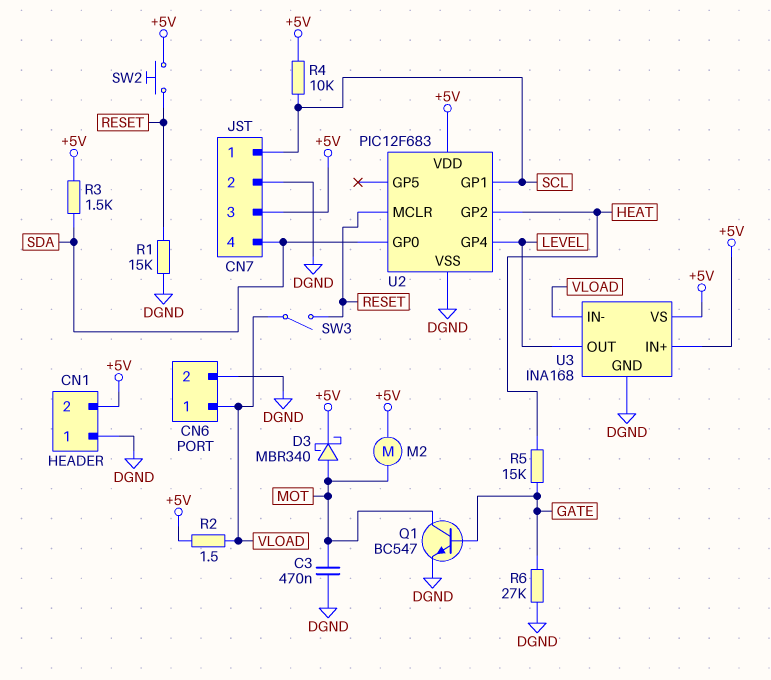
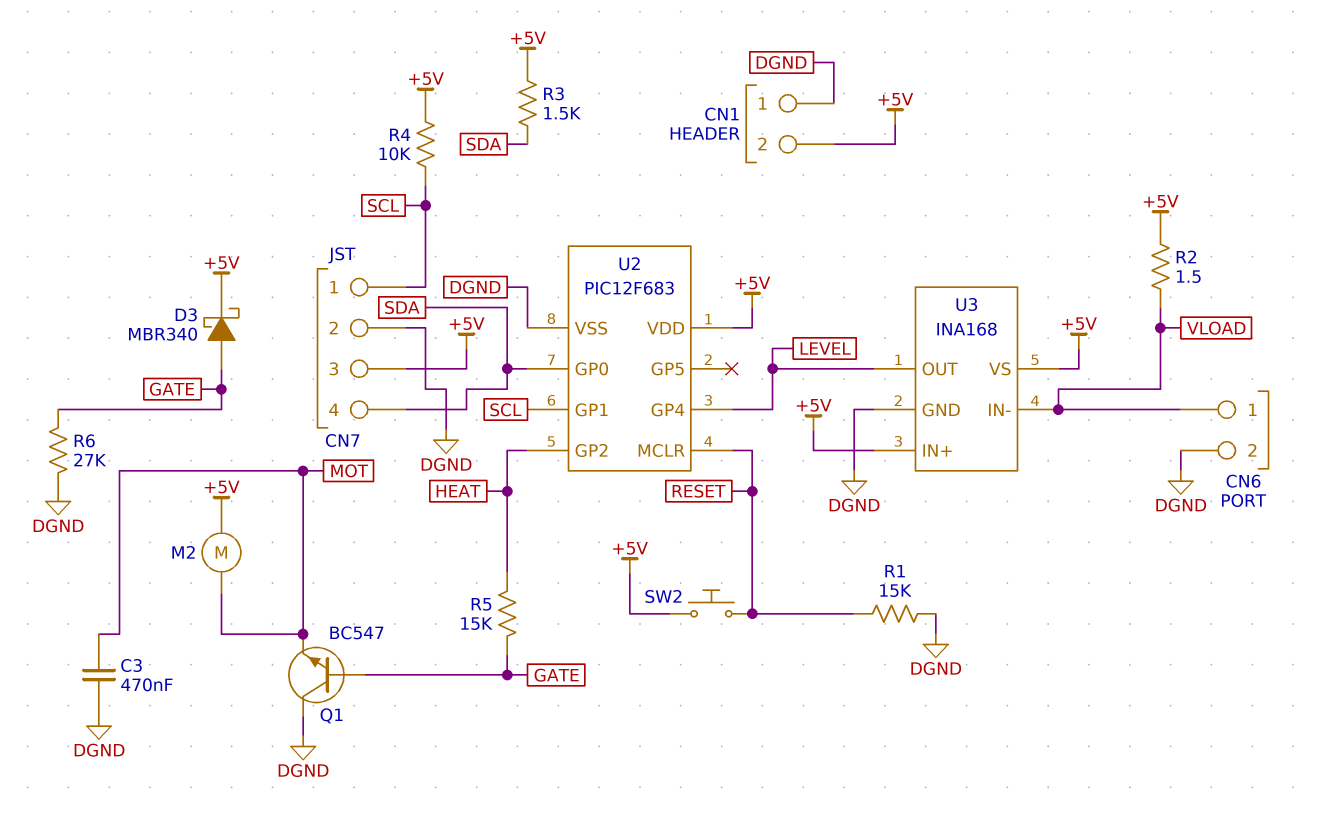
D3: schottky MBR340 (A MOT, K +5V) -> schottky MBR340 (A GATE, K +5V)
Q1: NPN BC547 (B GATE, C MOT, E DGND) -> NPN BC547 (B GATE, C DGND, E MOT)
SW3: switch (RESET, VLOAD) -> none

